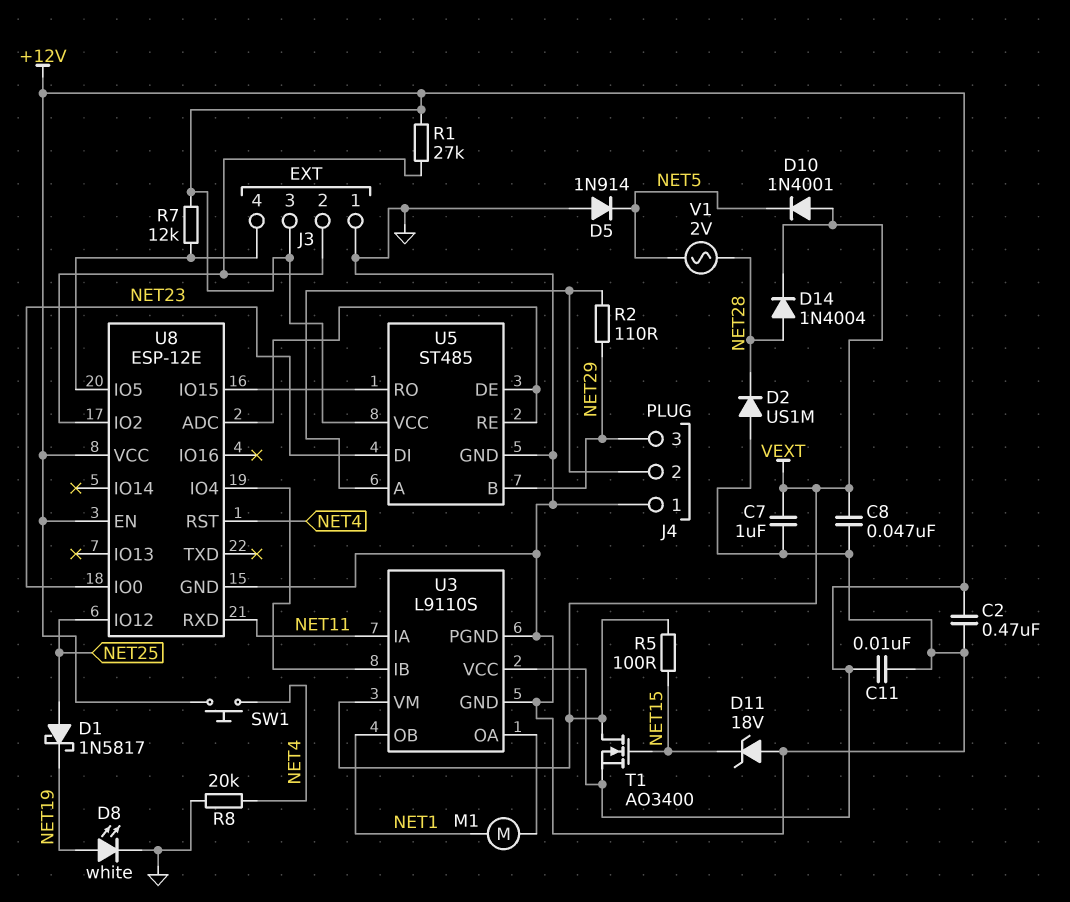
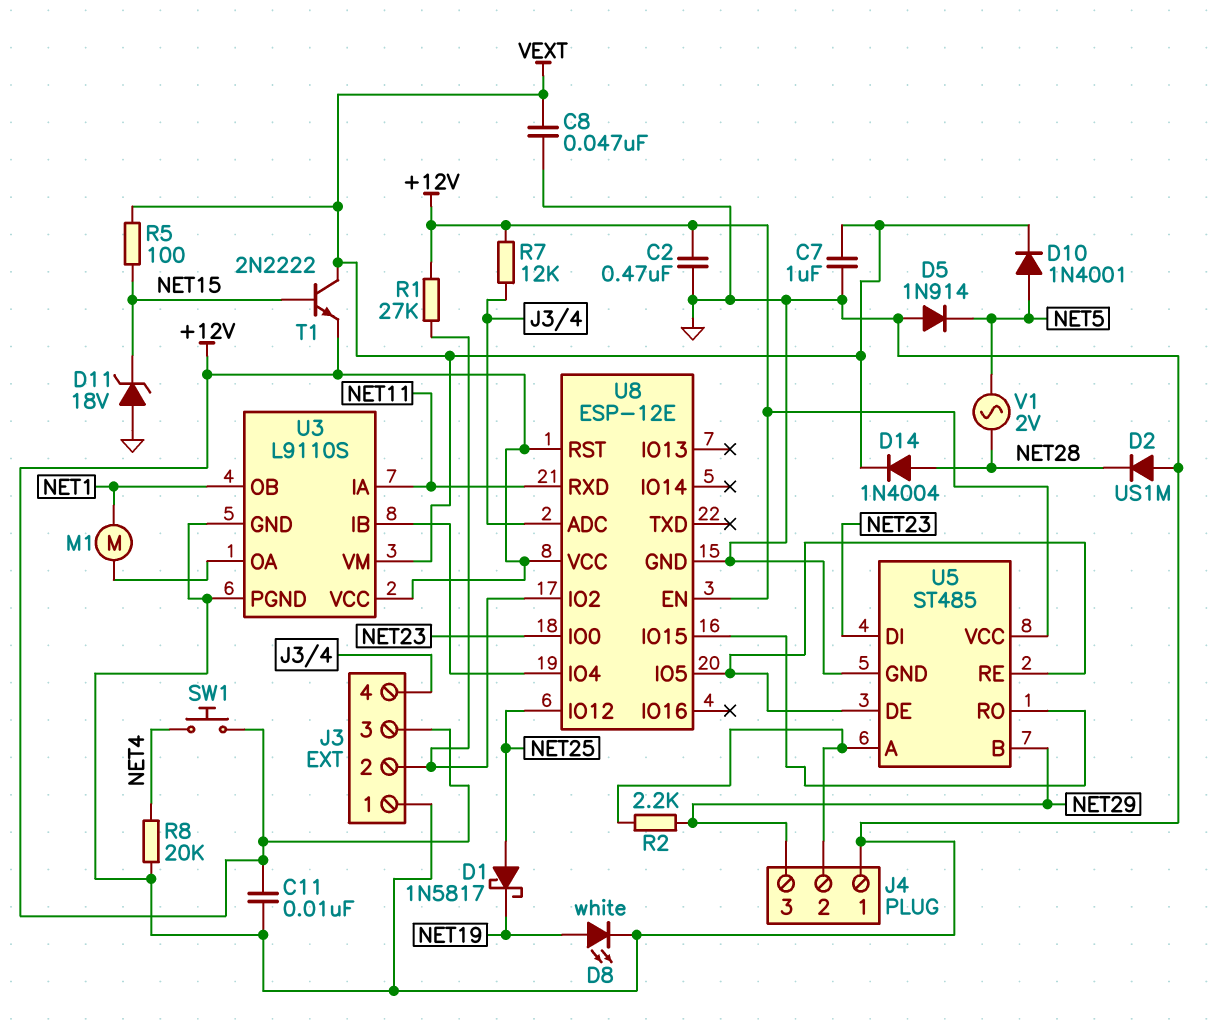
D10: diode 1N4001 (A VEXT, K NET5) -> diode 1N4001 (A NET5, K VEXT)
R2: 110 (J4/2, NET29) -> 2.2k (J4/2, NET29)
T1: NMOS AO3400 (G NET15, D VEXT, S +12V) -> NPN 2N2222 (B NET15, C VEXT, E +12V)
U8 pin ADC: U5/DE -> J3/4
U8 pin IO5: J3/4 -> U5/DE
U8 pin RST: NET4 -> +12V

